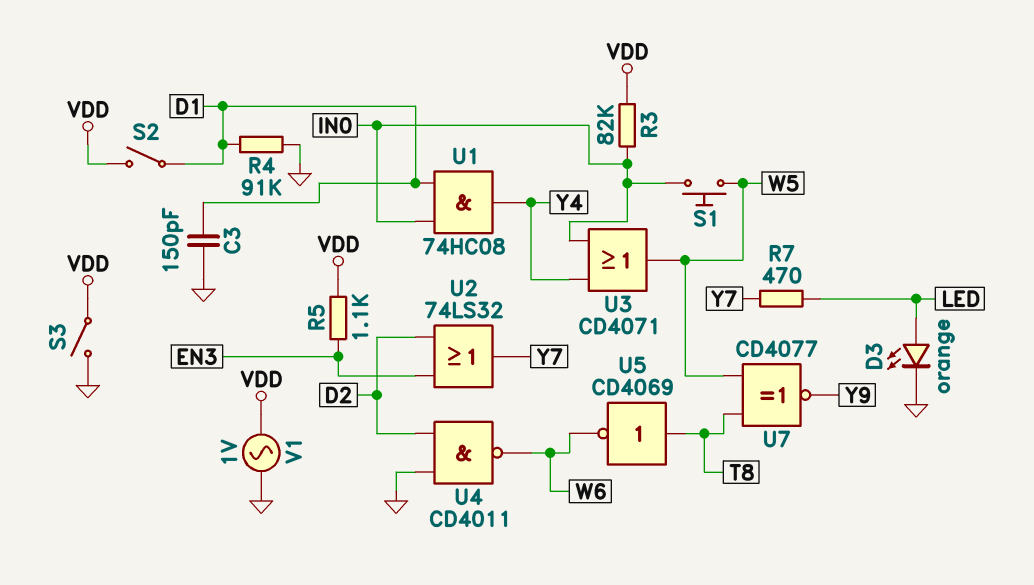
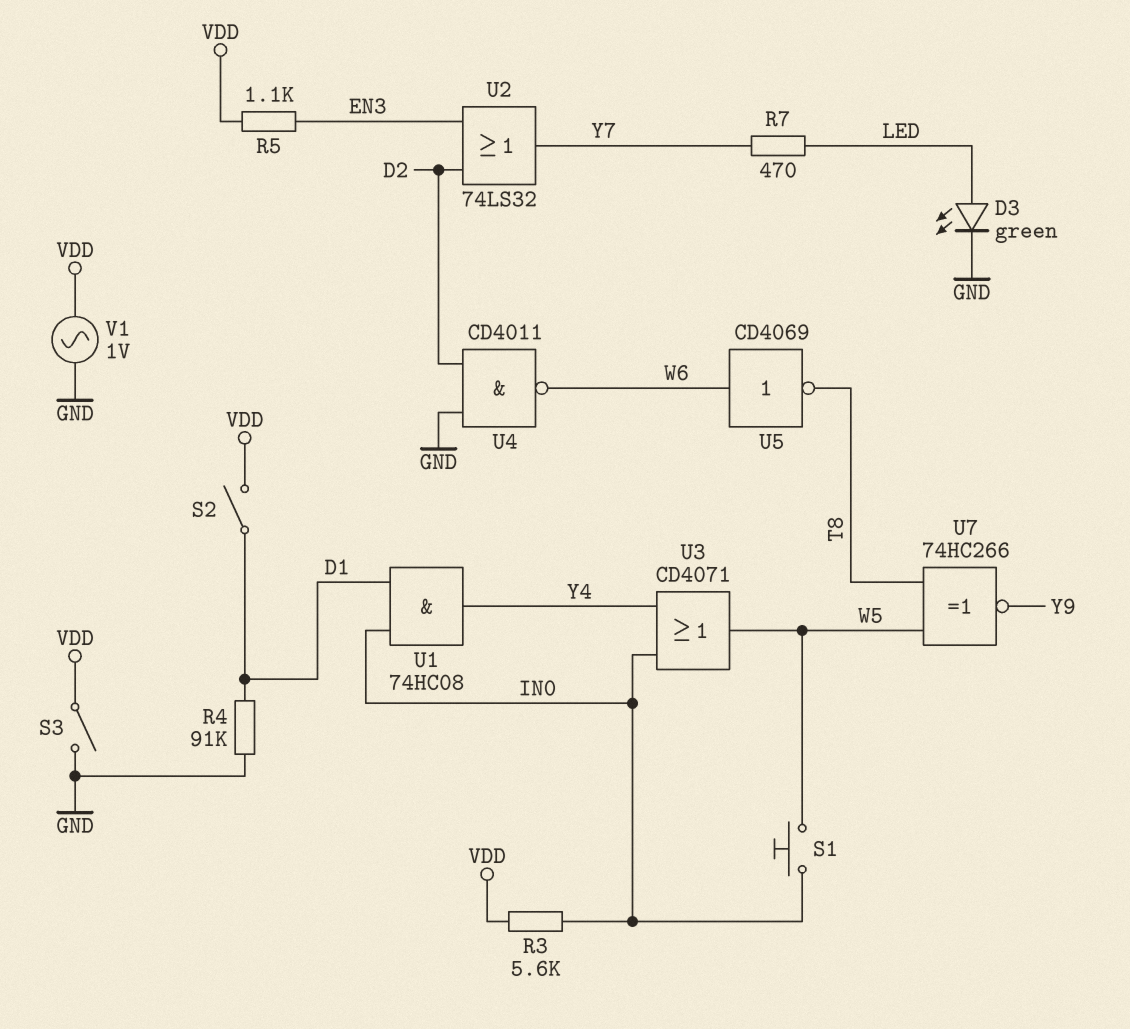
C3: 150pF (D1, GND) -> none
D3: LED orange (A LED, K GND) -> LED green (A LED, K GND)
R3: 82k (IN0, VDD) -> 5.6k (IN0, VDD)
U5: NOT CD4069 (in T8, out W6) -> NOT CD4069 (in W6, out T8)
U7: XNOR CD4077 (in T8, in W5, out Y9) -> XNOR 74HC266 (in T8, in W5, out Y9)

